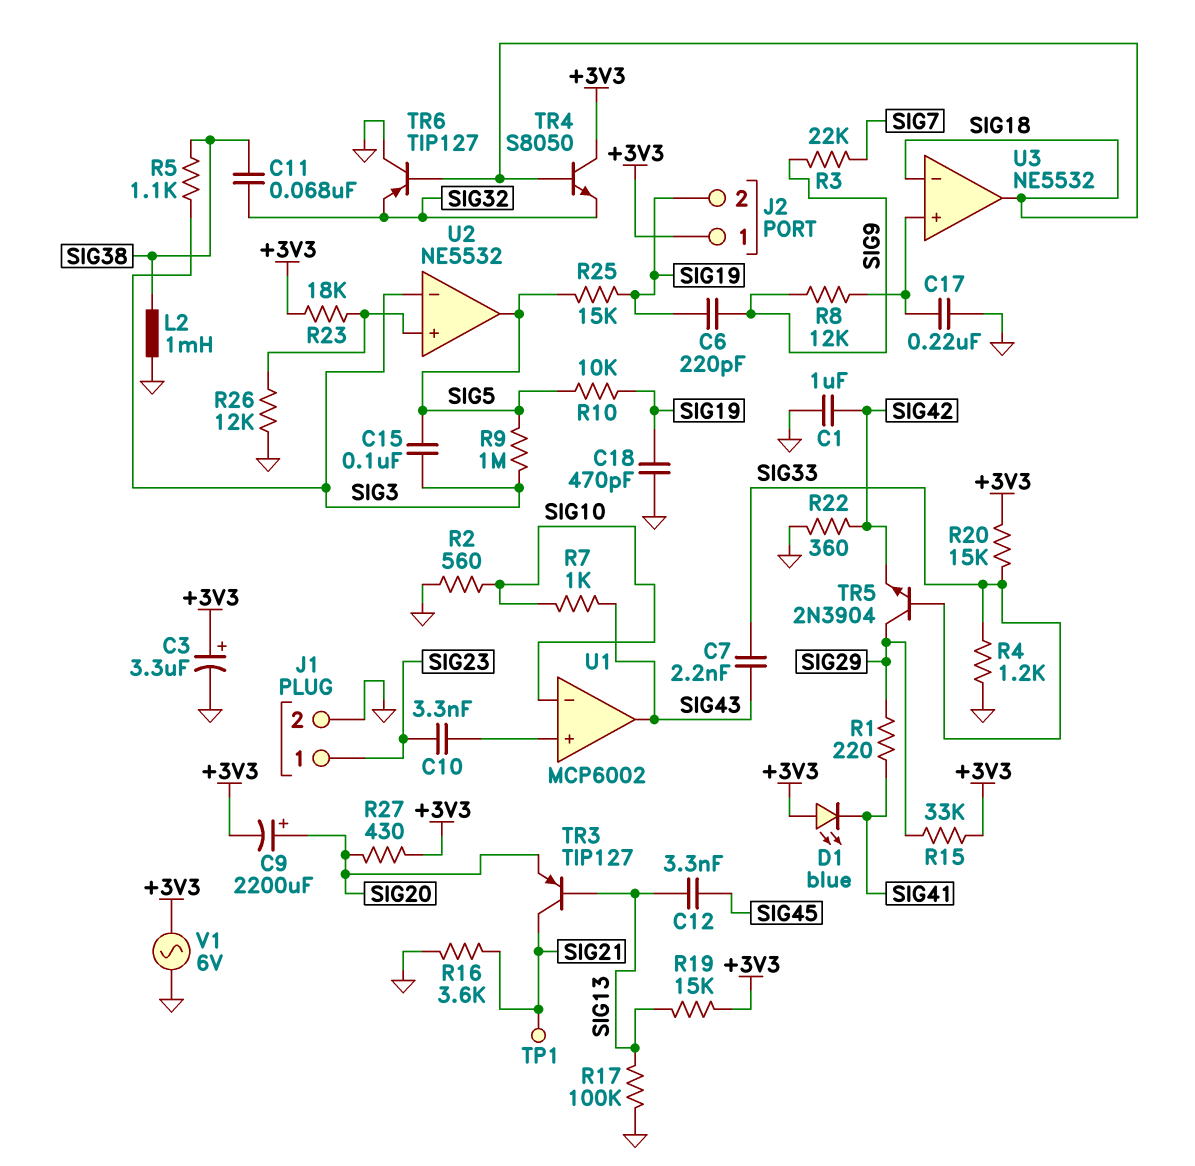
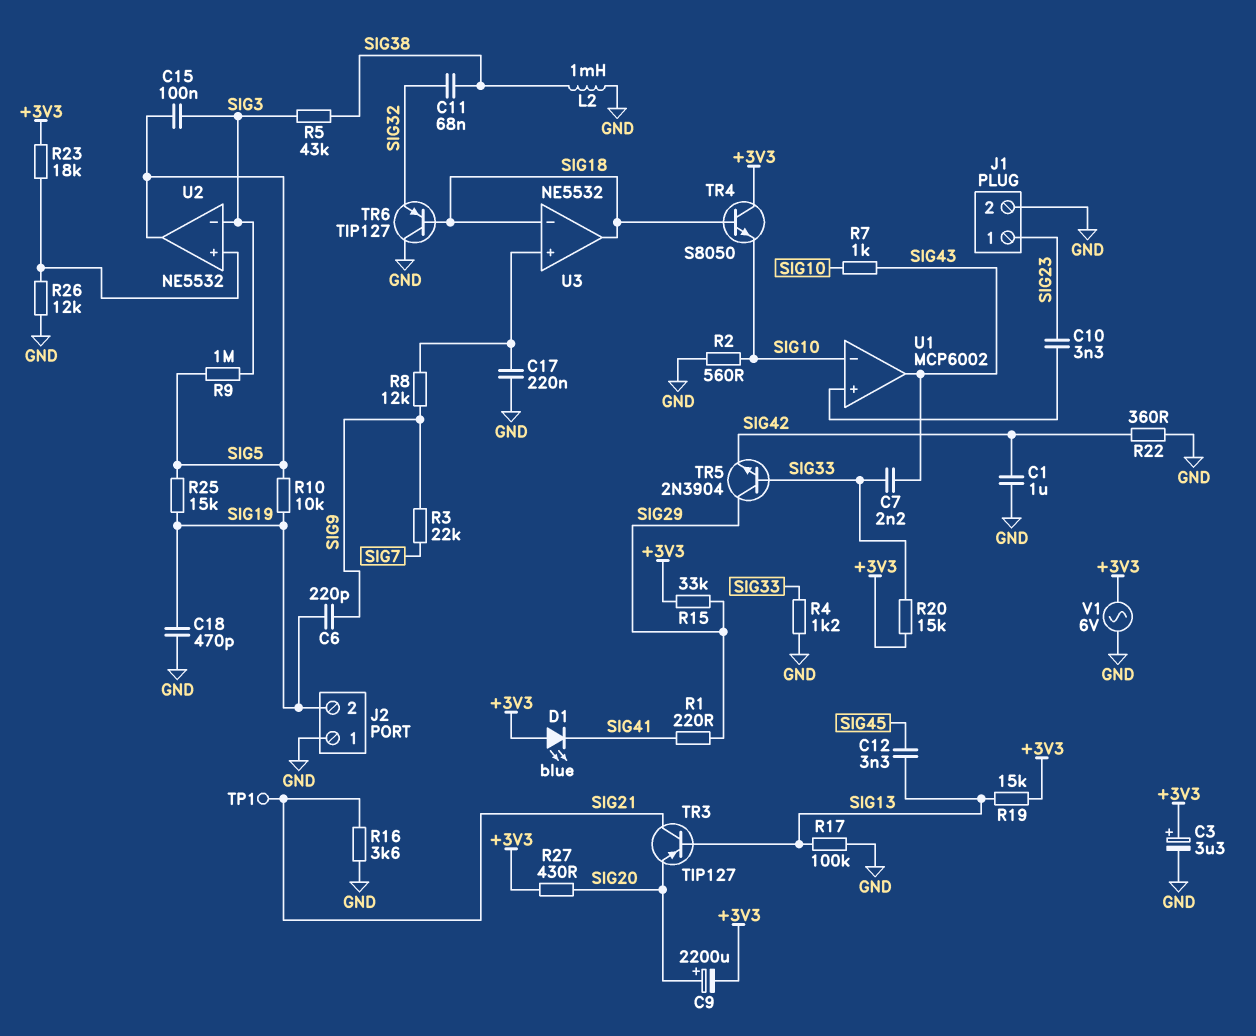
J2 pin 1: +3V3 -> GND
R5: 1.1k (SIG3, SIG38) -> 43k (SIG3, SIG38)
TR4: NPN S8050 (B SIG18, C +3V3, E SIG32) -> NPN S8050 (B SIG18, C +3V3, E SIG10)

